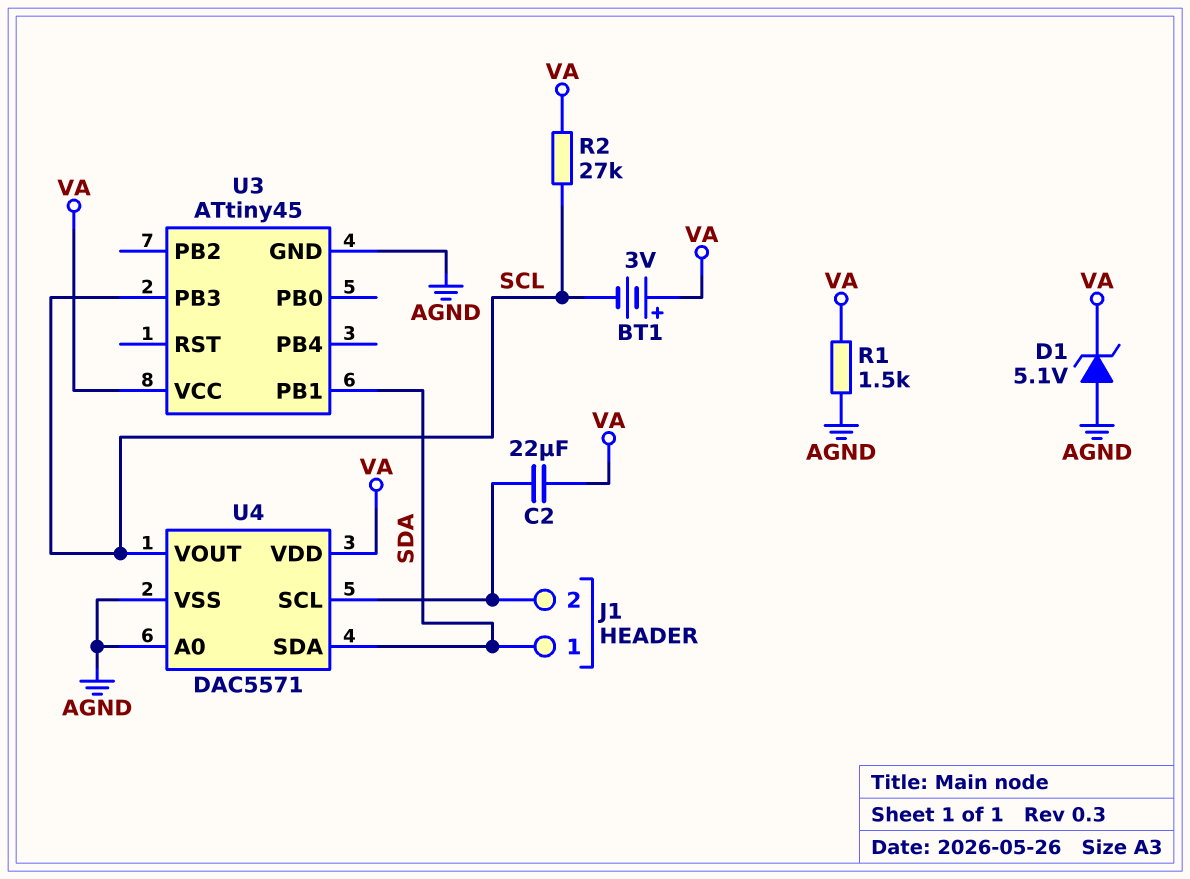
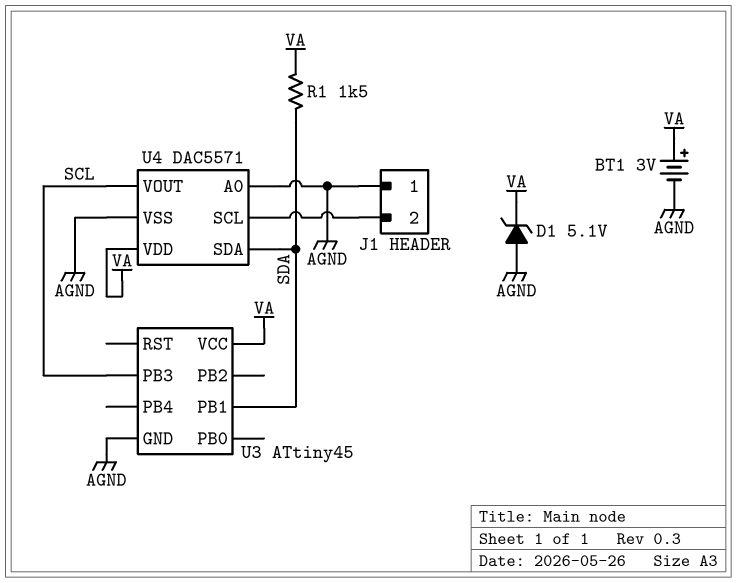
BT1: 3V (plus VA, minus SCL) -> 3V (plus VA, minus AGND)
C2: 22uF (J1/2, VA) -> none
J1 pin 1: SDA -> AGND
R1: 1.5k (AGND, VA) -> 1.5k (SDA, VA)
R2: 27k (SCL, VA) -> none

